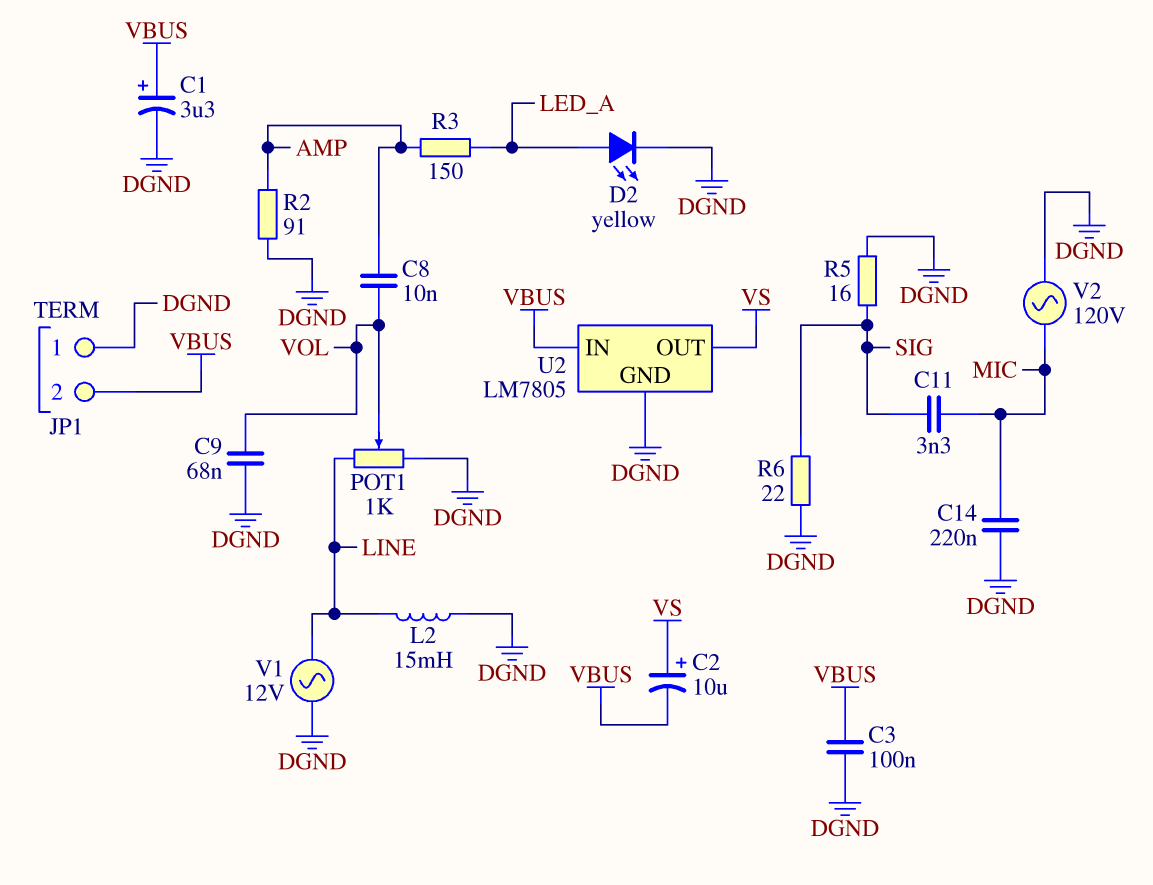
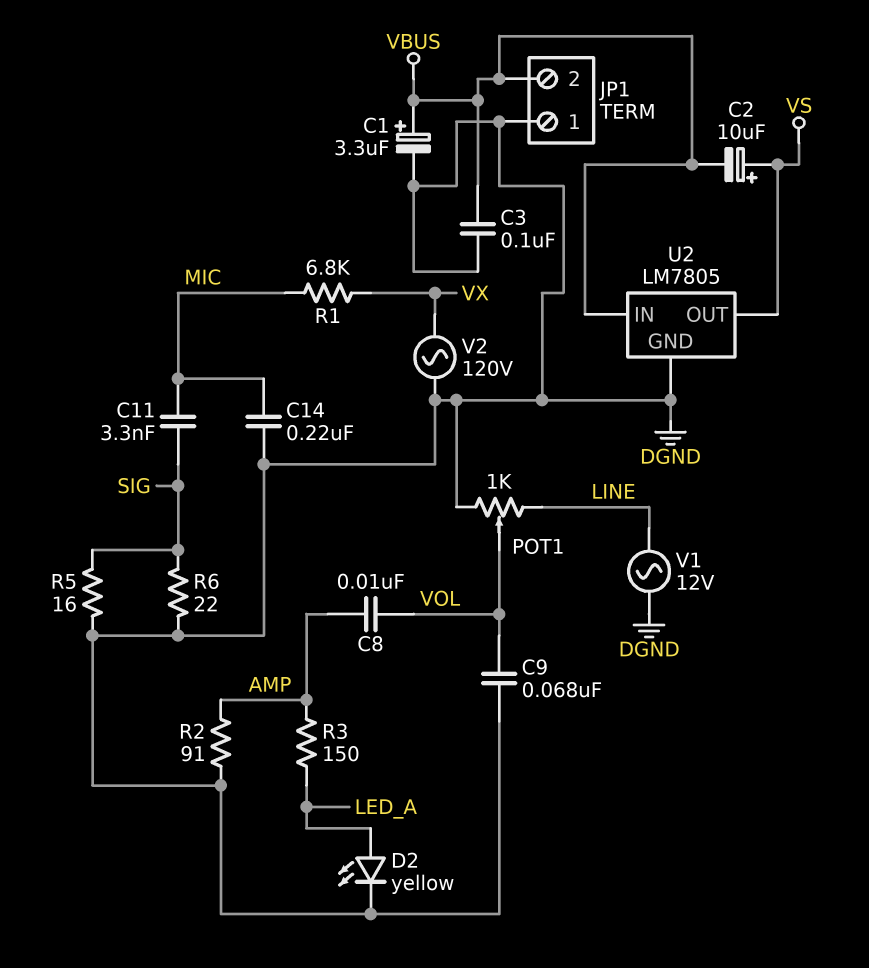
L2: 15mH (DGND, LINE) -> none
R1: none -> 6.8k (MIC, VX)
V2: AC 120V (DGND, MIC) -> AC 120V (DGND, VX)

